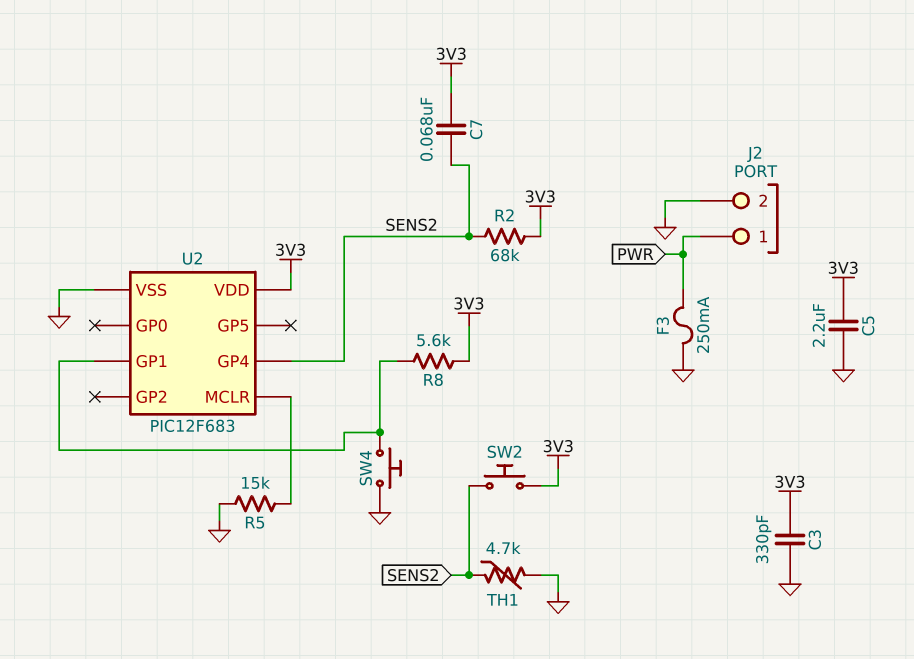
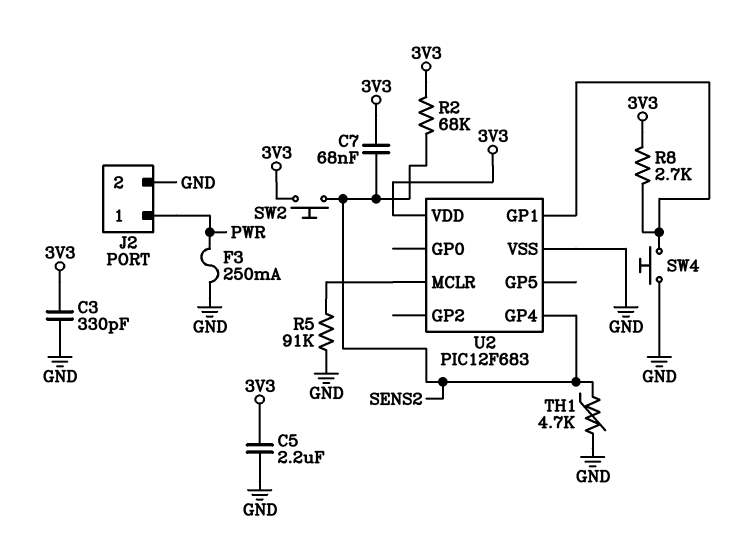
R5: 15k (GND, U2/MCLR) -> 91k (GND, U2/MCLR)
R8: 5.6k (3V3, U2/GP1) -> 2.7k (3V3, U2/GP1)

